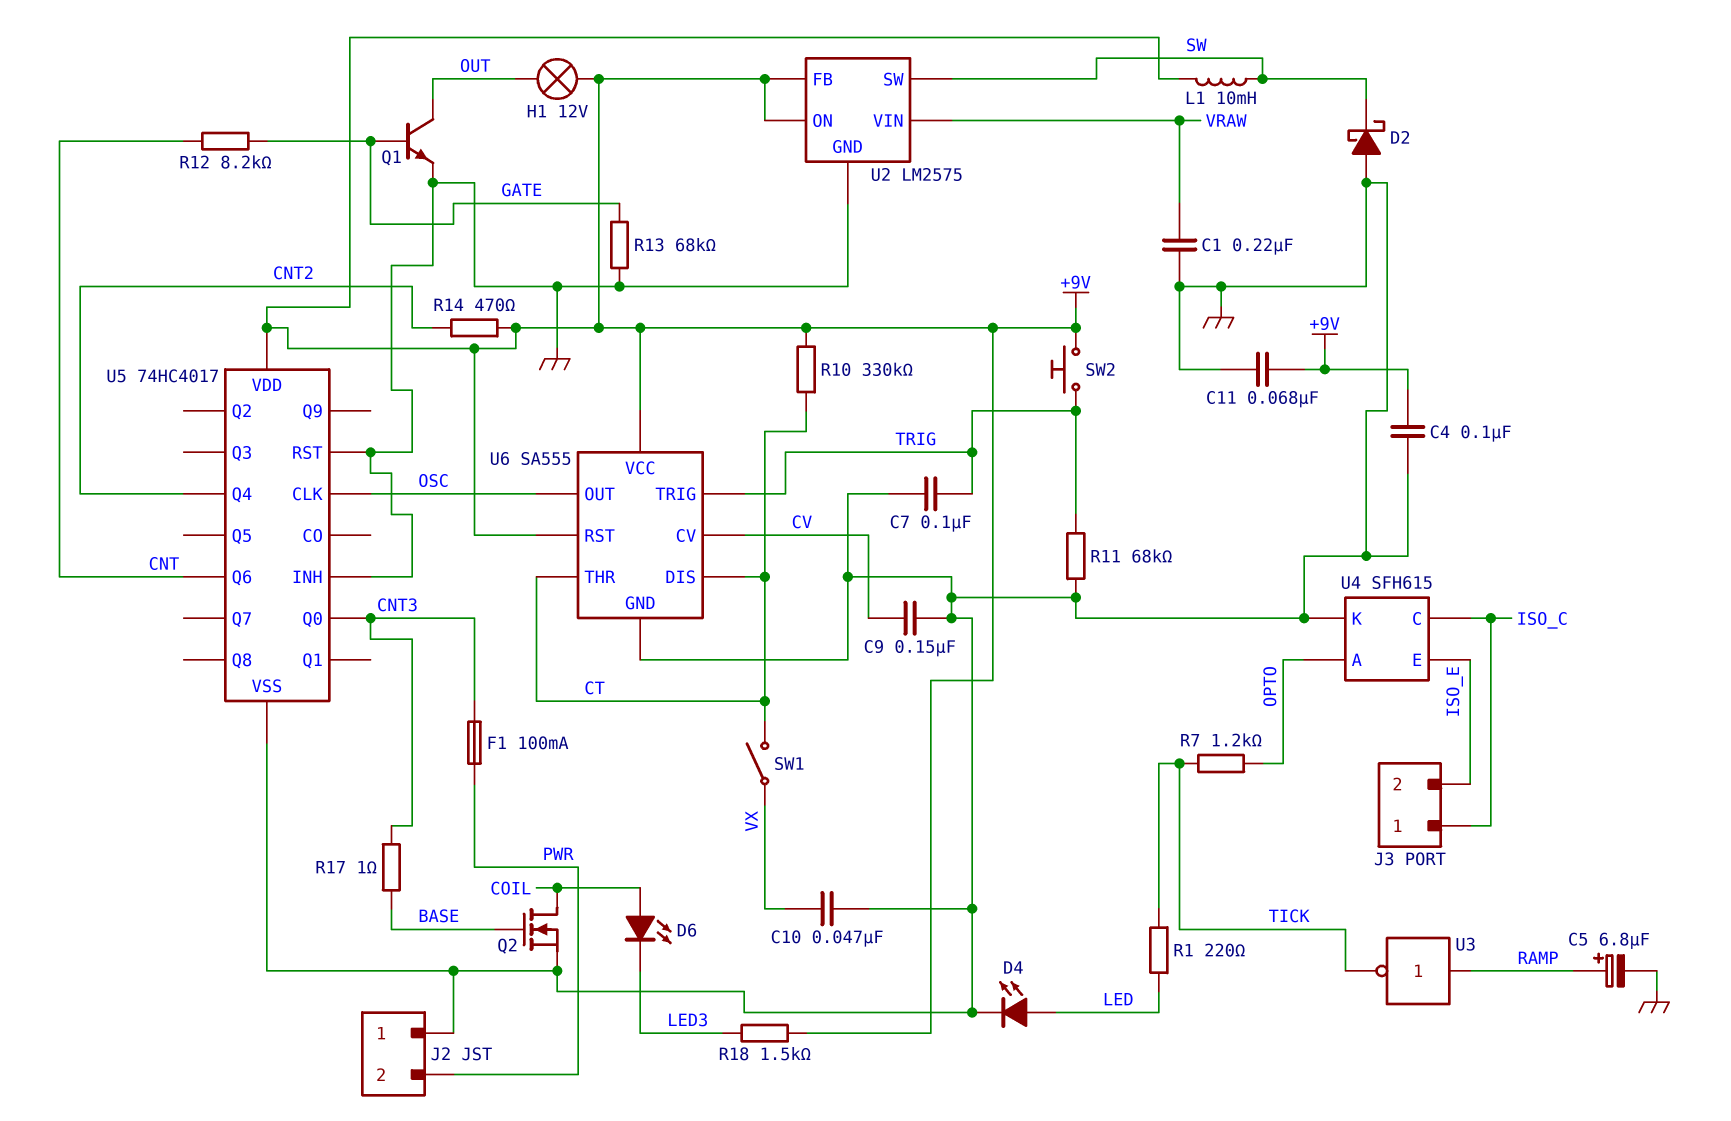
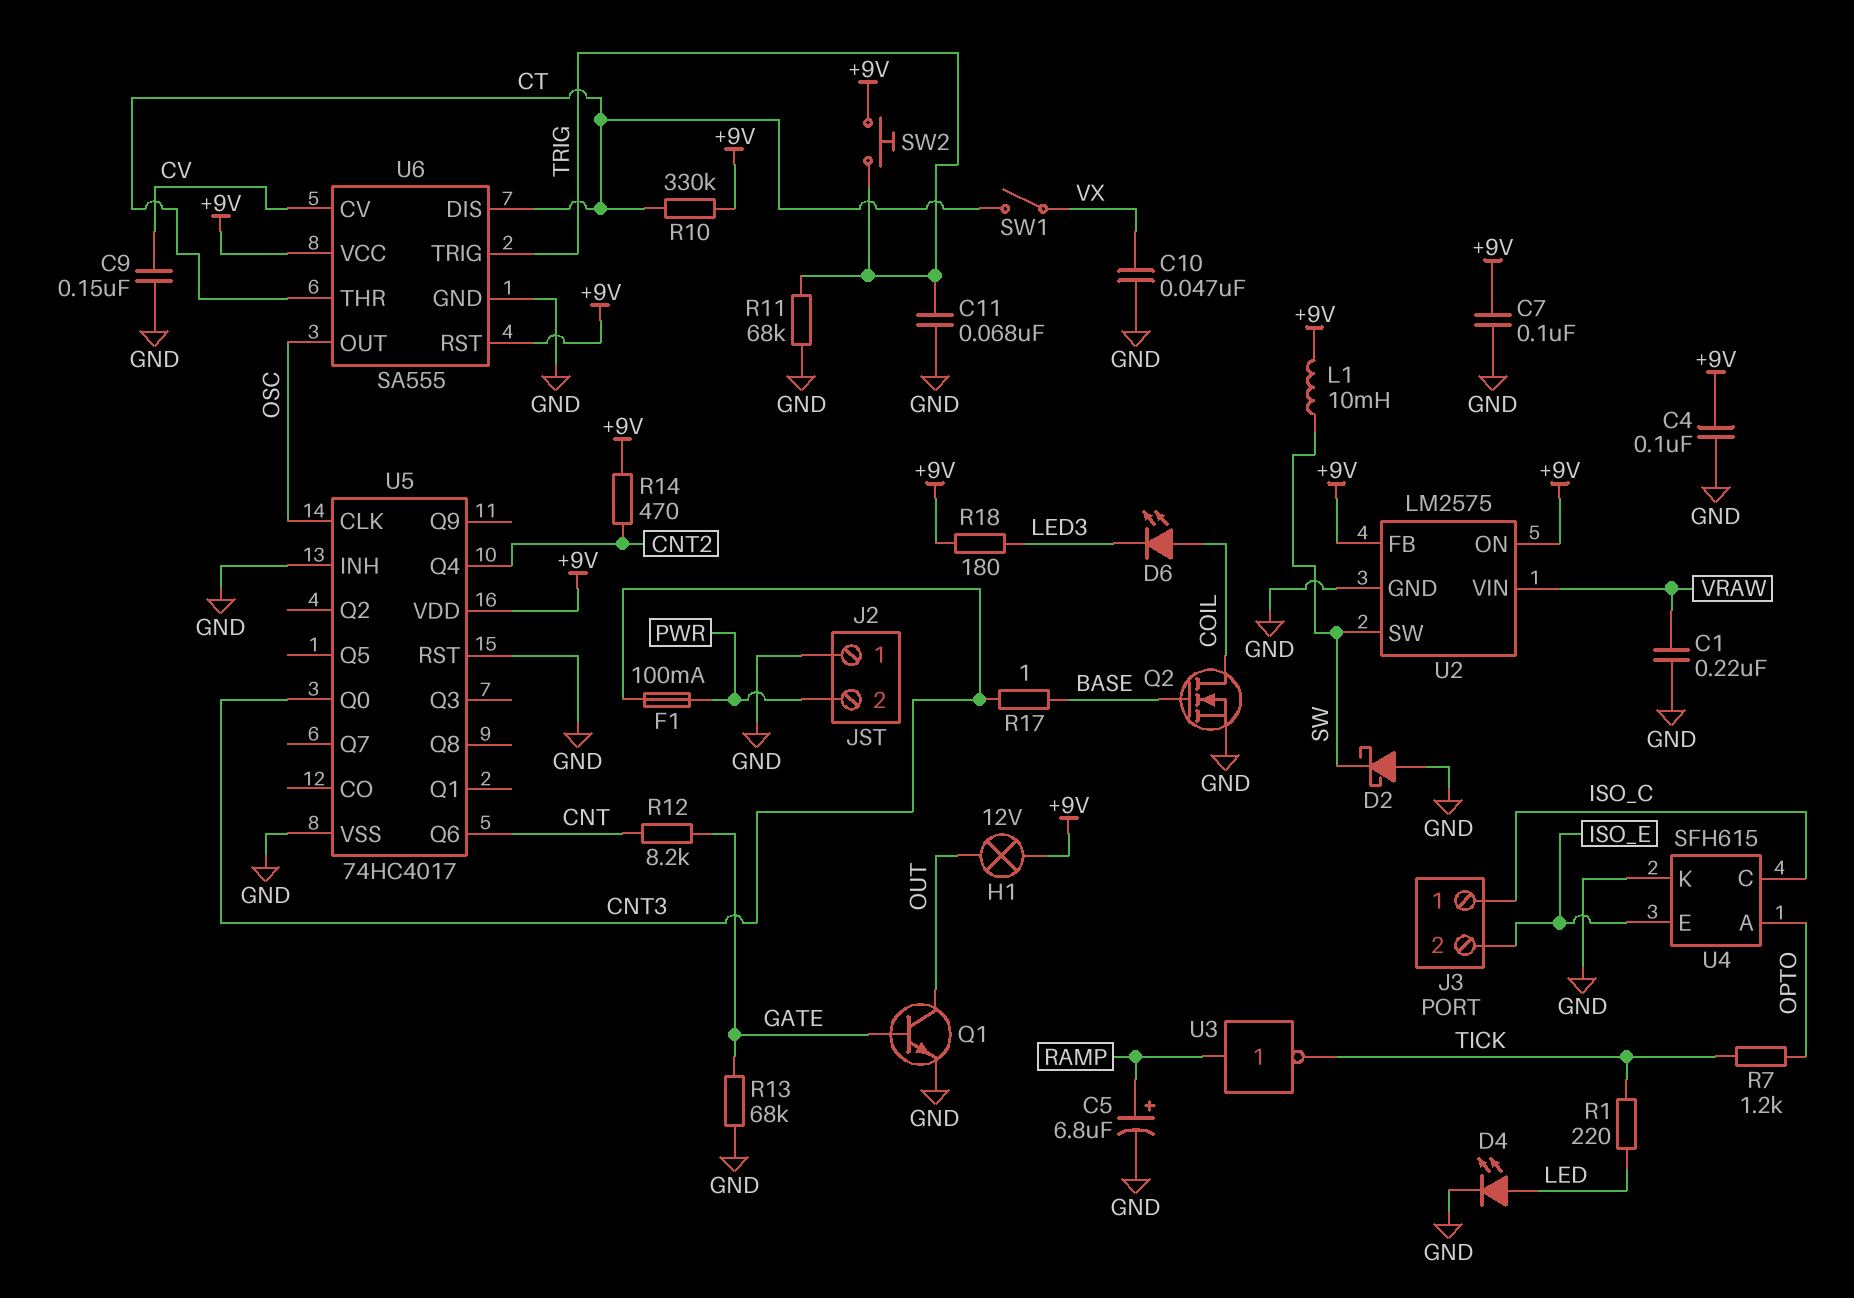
C7: 100nF (GND, TRIG) -> 100nF (+9V, GND)
C11: 68nF (+9V, GND) -> 68nF (GND, TRIG)
R18: 1.5k (+9V, LED3) -> 180 (+9V, LED3)

